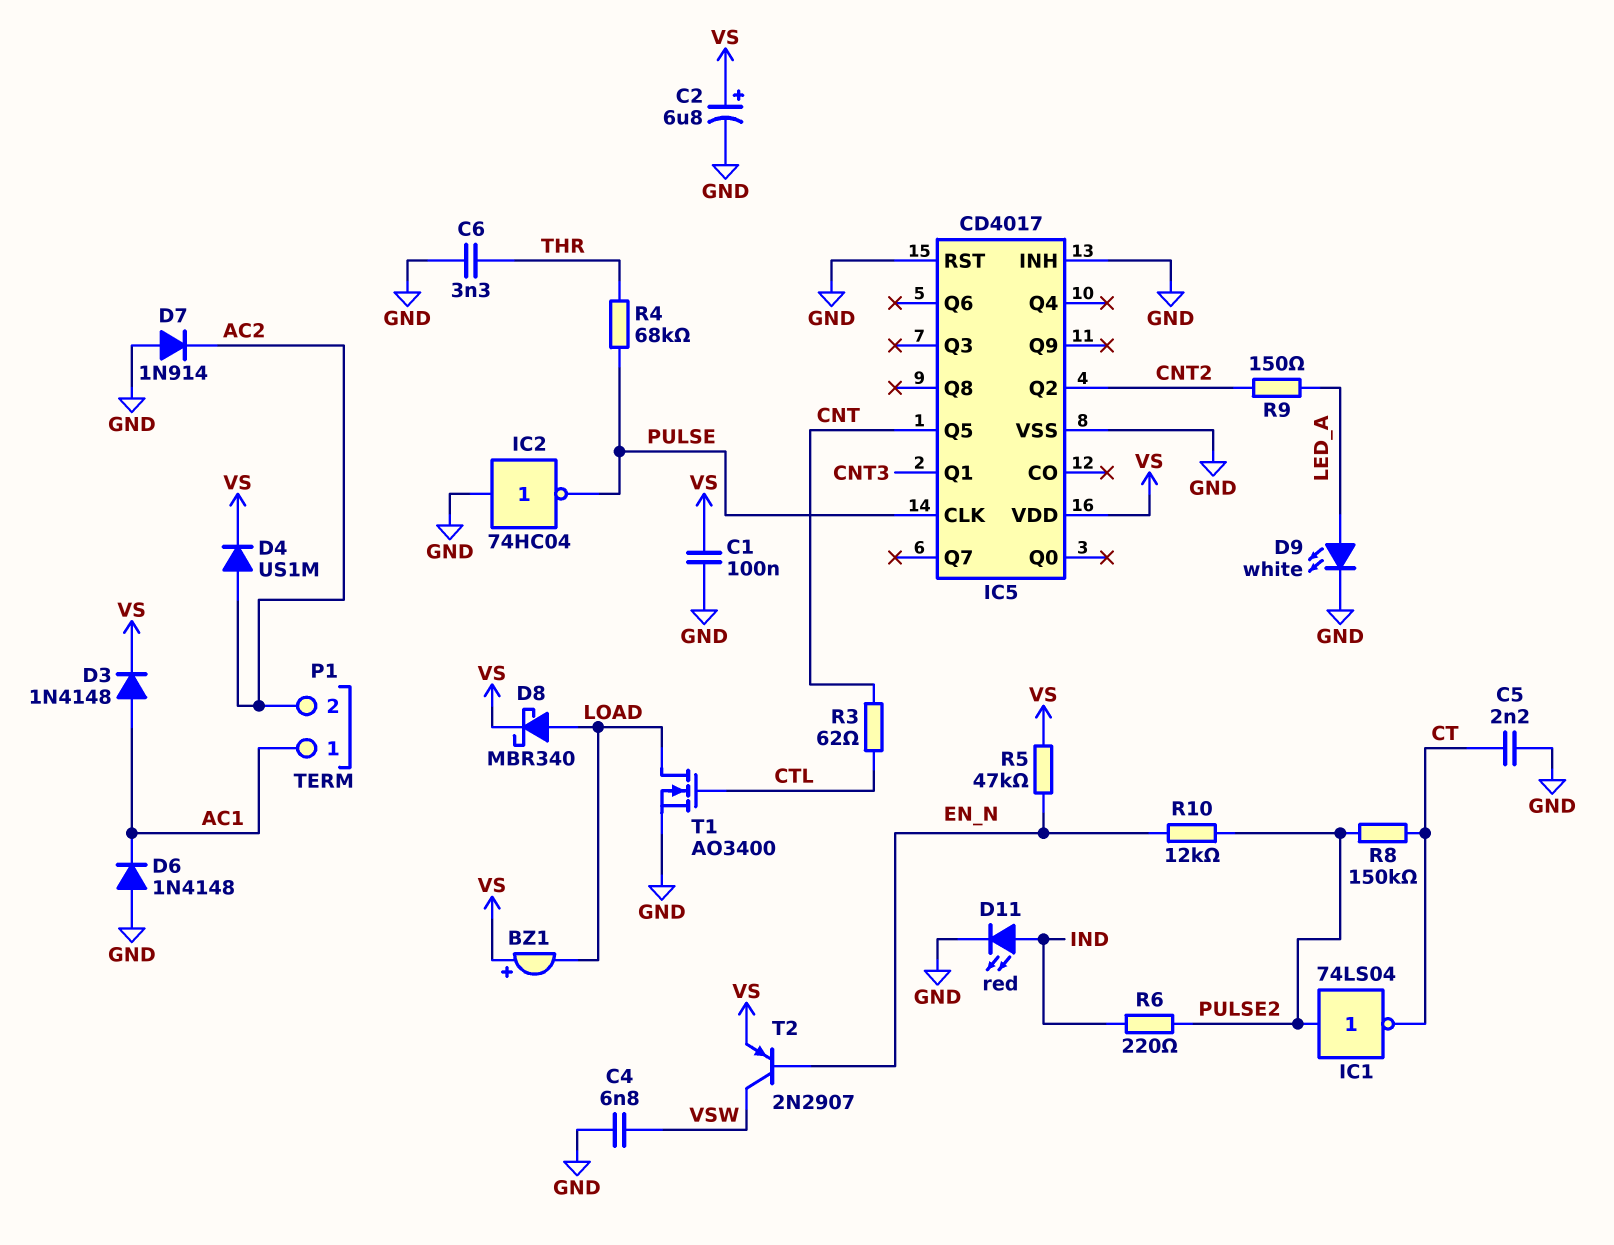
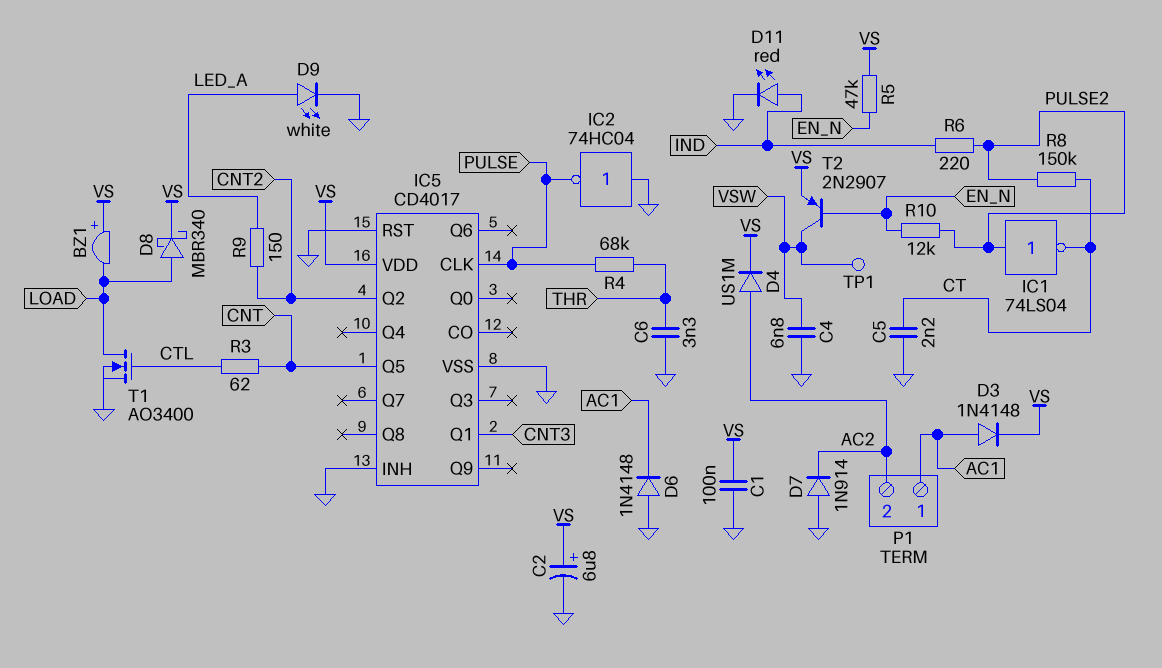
TP1: none -> test point (VSW)

